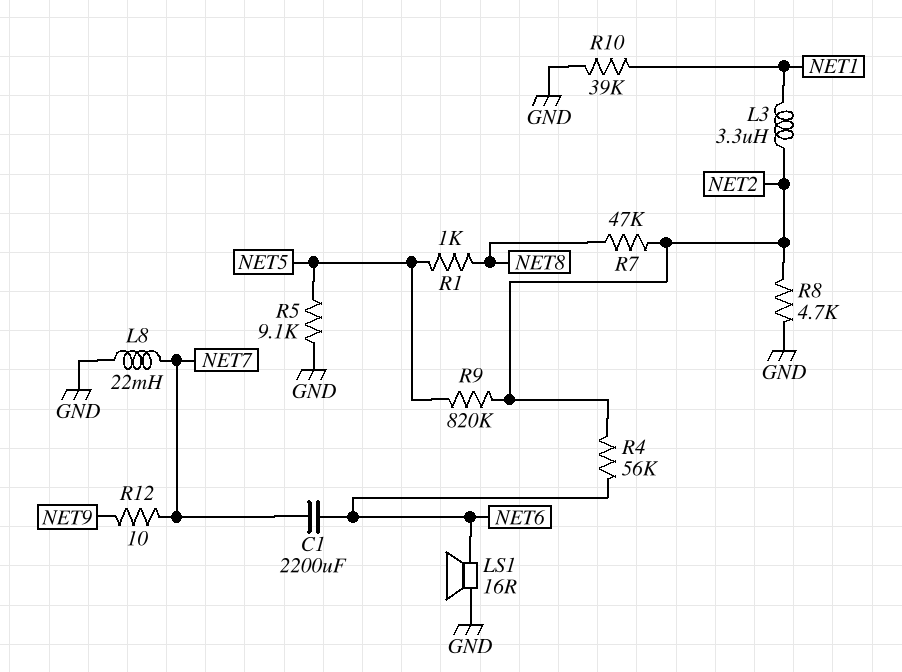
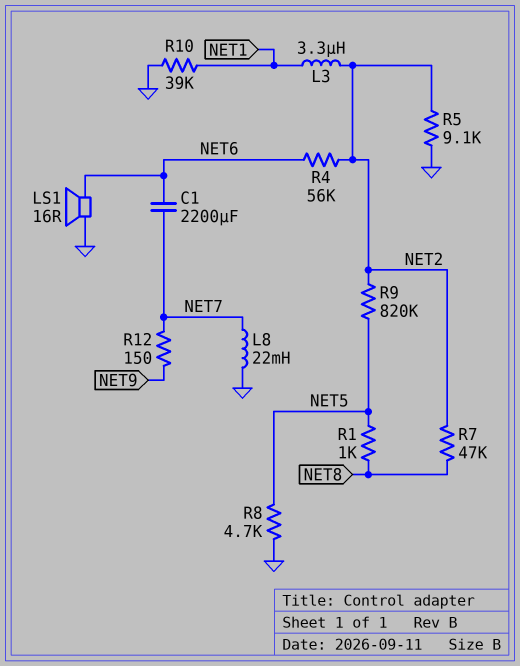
R5: 9.1k (GND, NET5) -> 9.1k (GND, NET2)
R8: 4.7k (GND, NET2) -> 4.7k (GND, NET5)
R12: 10 (NET7, NET9) -> 150 (NET7, NET9)

